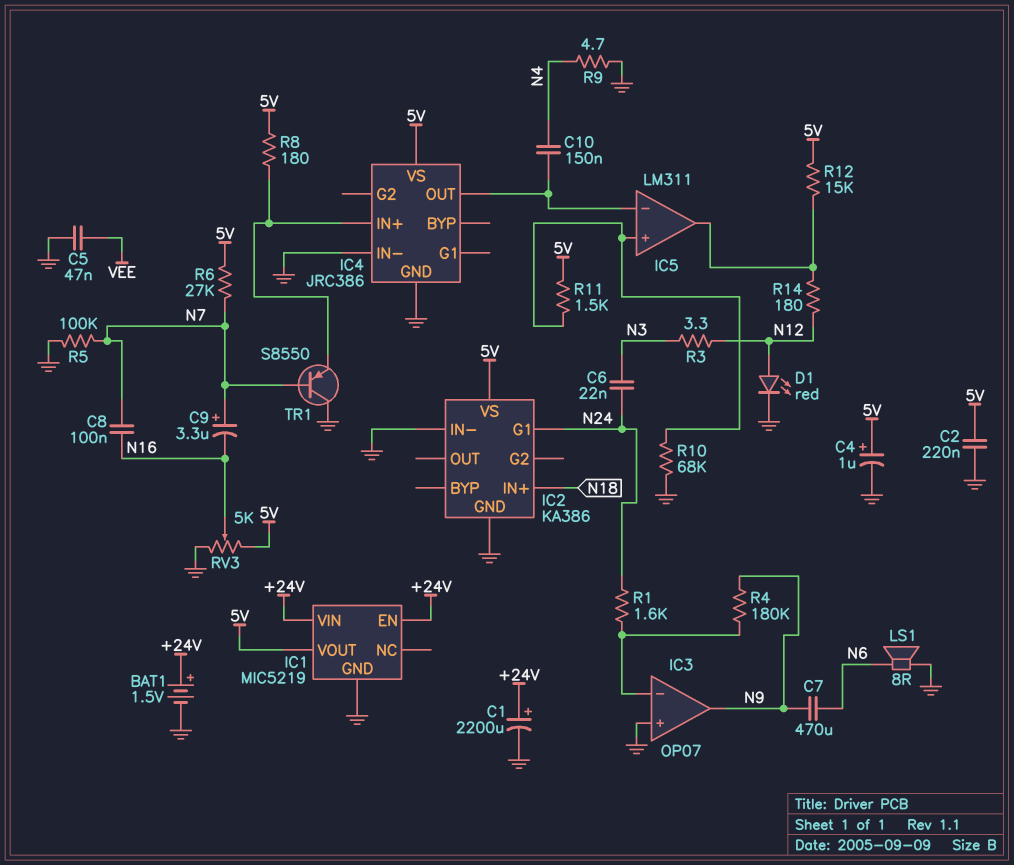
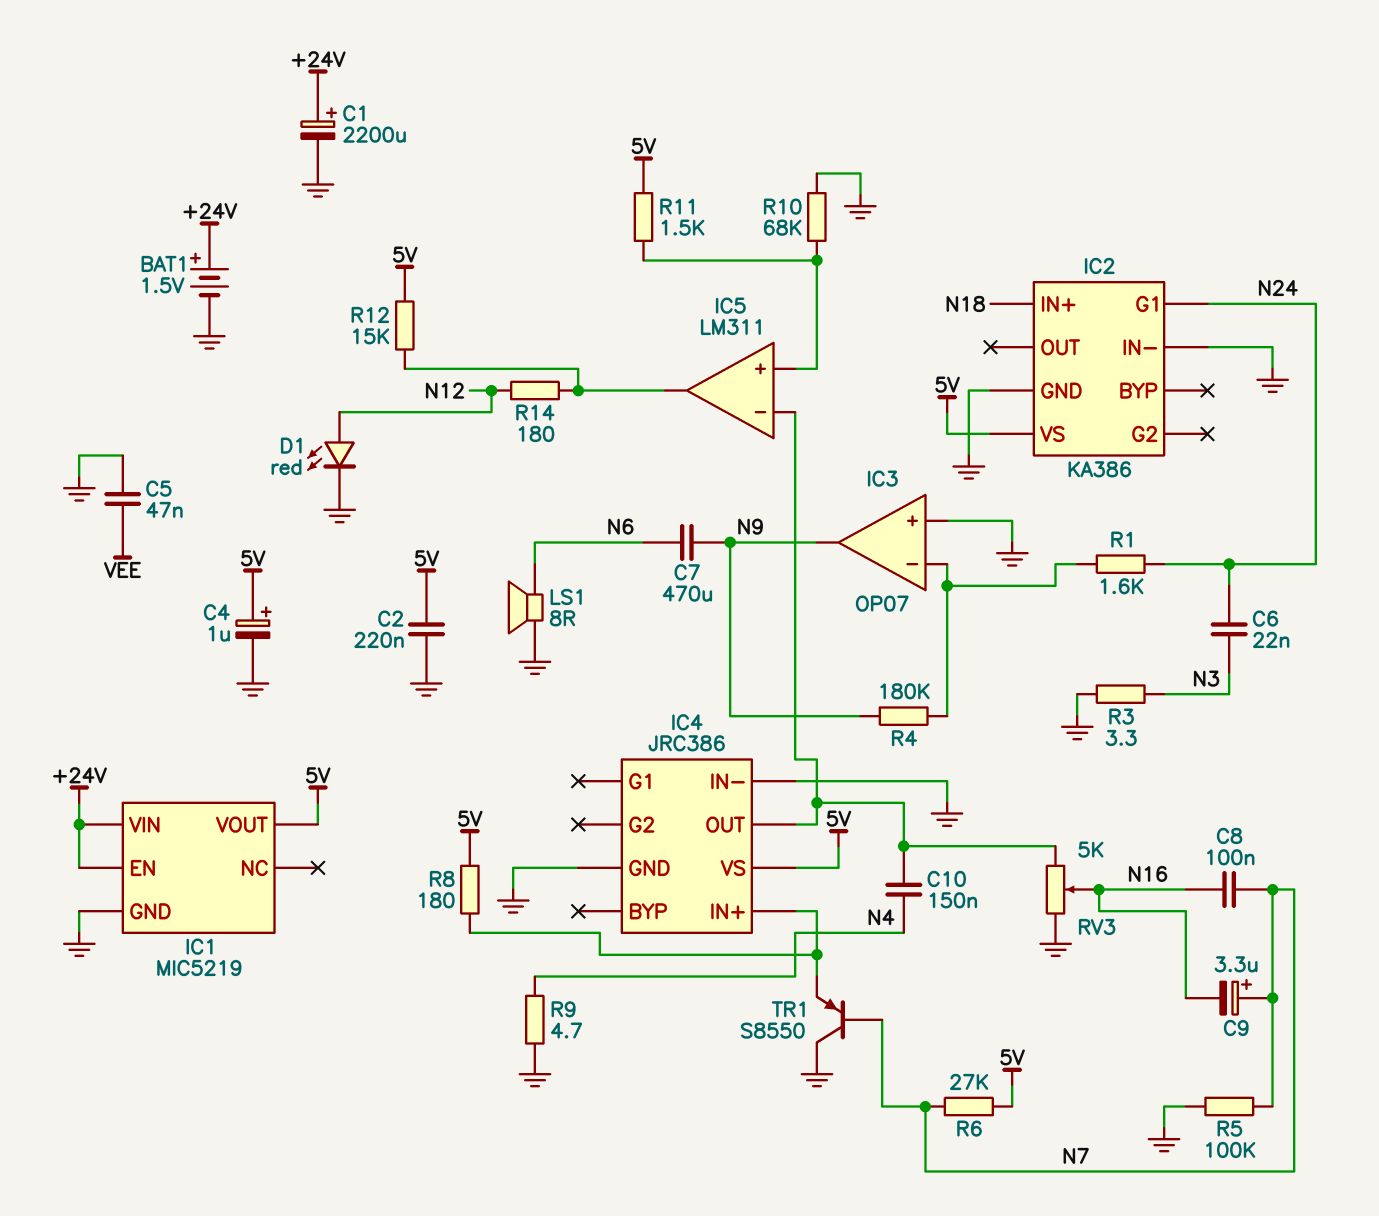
R3: 3.3 (N3, N12) -> 3.3 (GND, N3)
RV3: 5k (5V, GND, wiper N16) -> 5k (GND, IC4/OUT, wiper N16)

